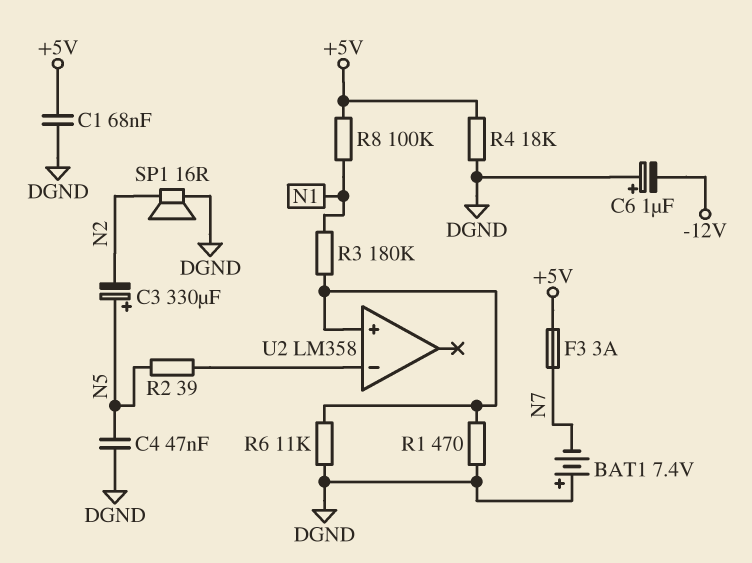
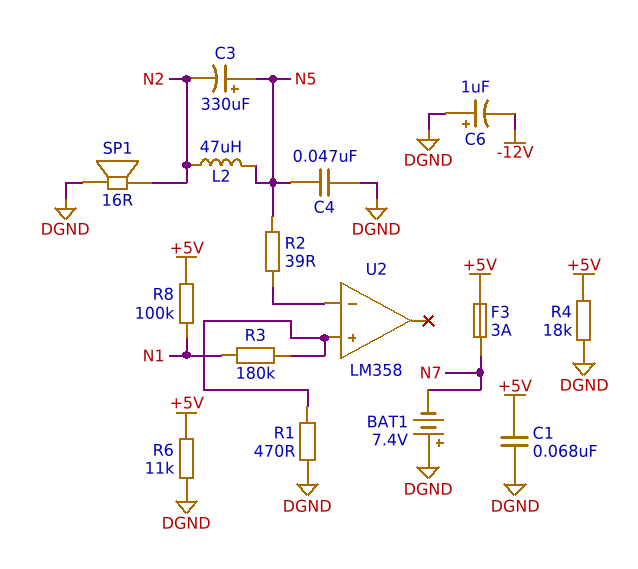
L2: none -> 47uH (N2, N5)
R6: 11k (DGND, U2/in+) -> 11k (+5V, DGND)

